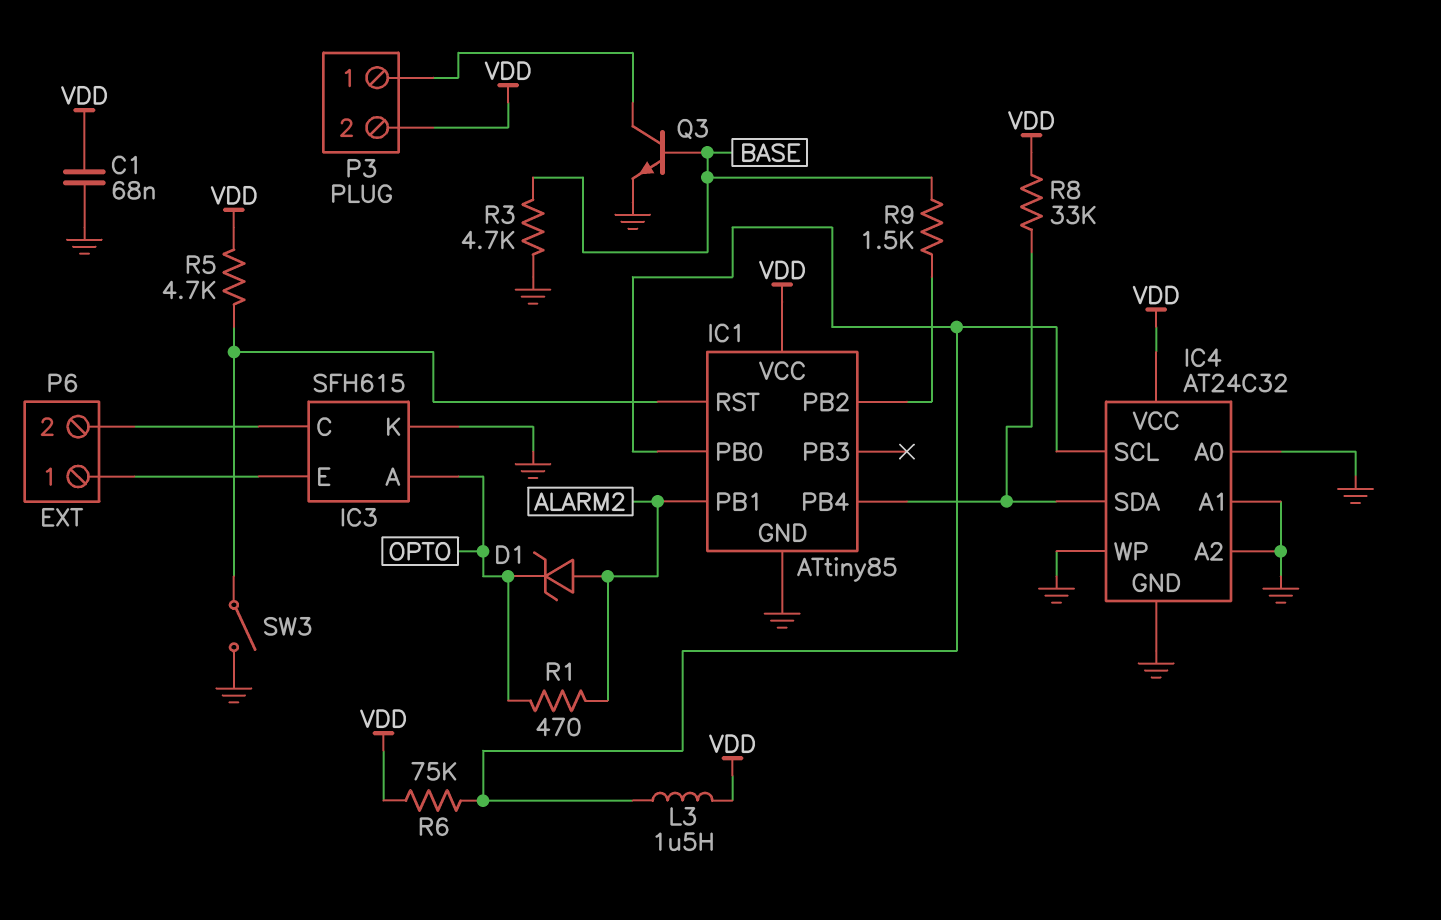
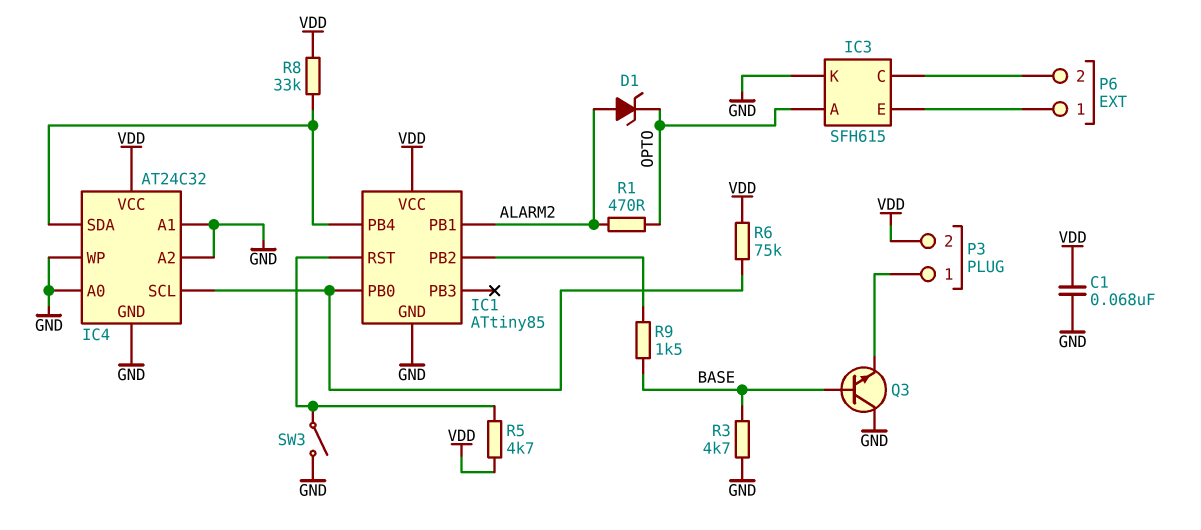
L3: 1.5uH (IC1/PB0, VDD) -> none
Q3: NPN (B BASE, C P3/1, E GND) -> NPN (B BASE, C GND, E P3/1)

